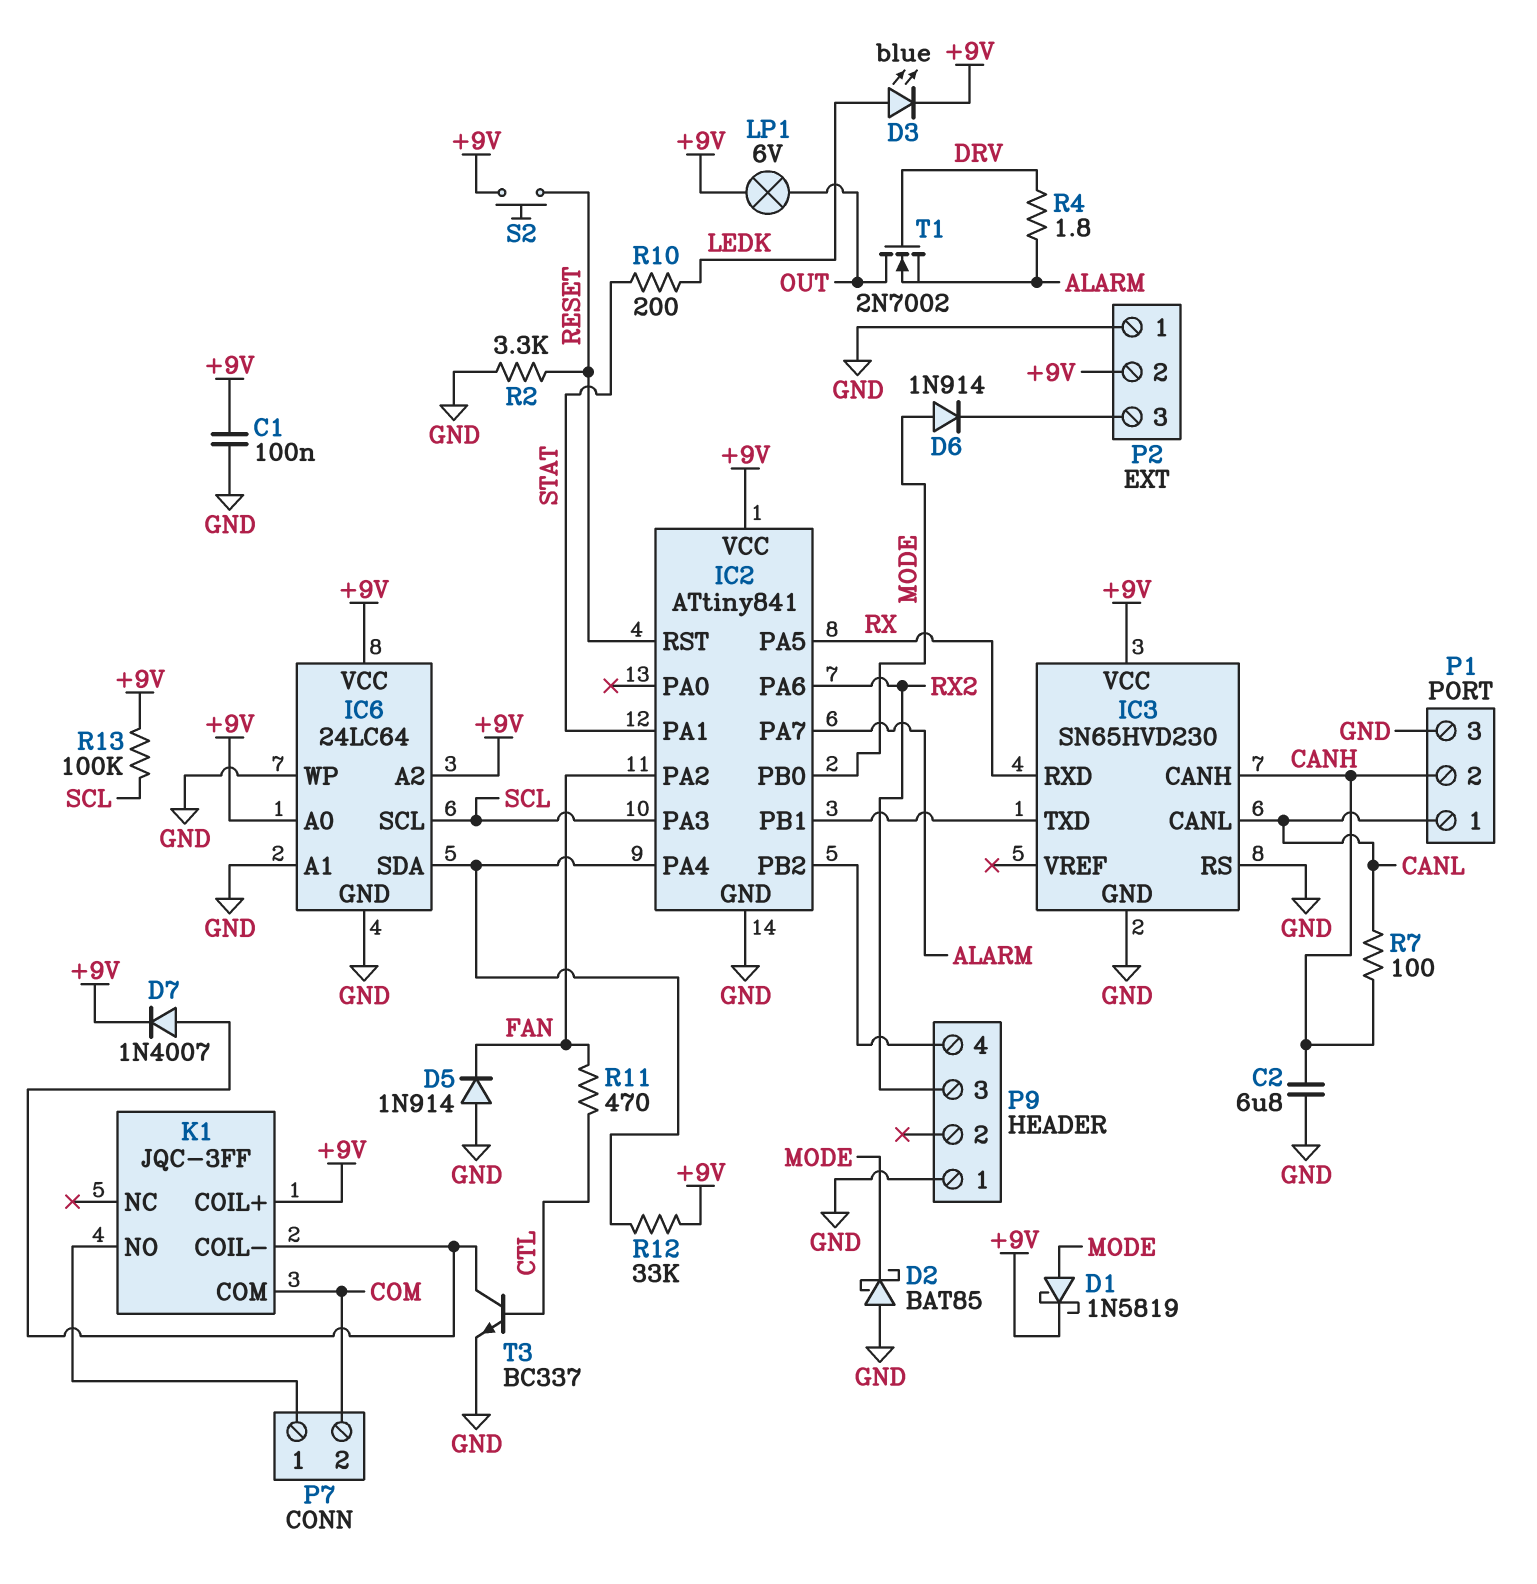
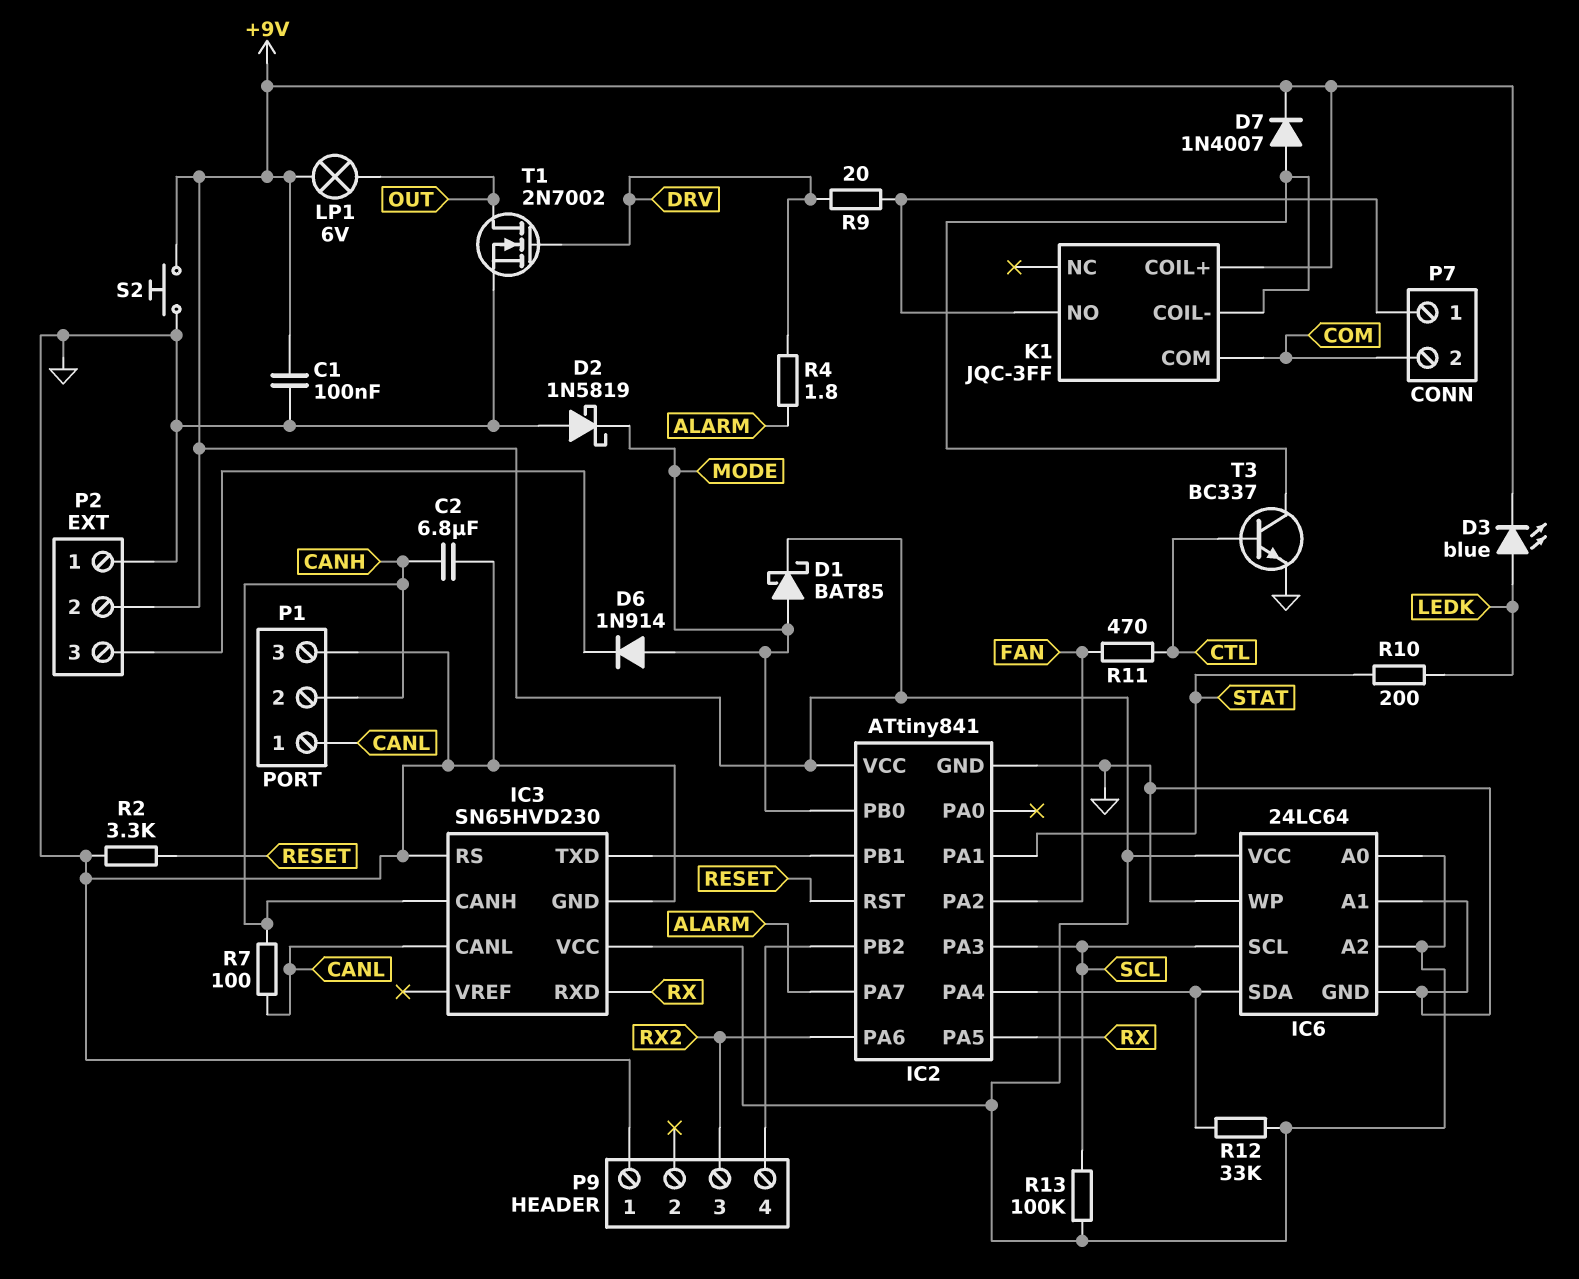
D1: schottky 1N5819 (A MODE, K +9V) -> schottky BAT85 (A MODE, K +9V)
D2: schottky BAT85 (A GND, K MODE) -> schottky 1N5819 (A GND, K MODE)
D5: diode 1N914 (A GND, K FAN) -> none
R9: none -> 20 (DRV, K1/NO)
S2: button (+9V, RESET) -> button (+9V, GND)
T1: NMOS 2N7002 (G DRV, D OUT, S ALARM) -> NMOS 2N7002 (G DRV, D OUT, S GND)

